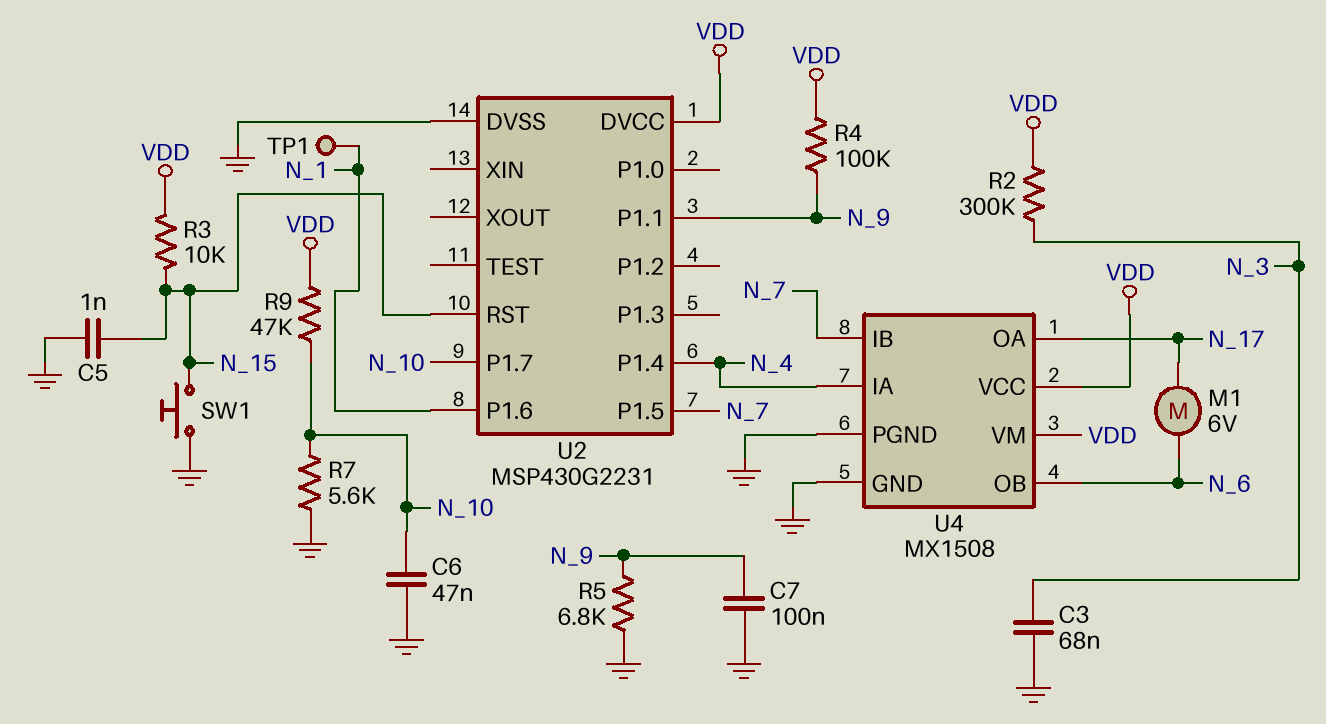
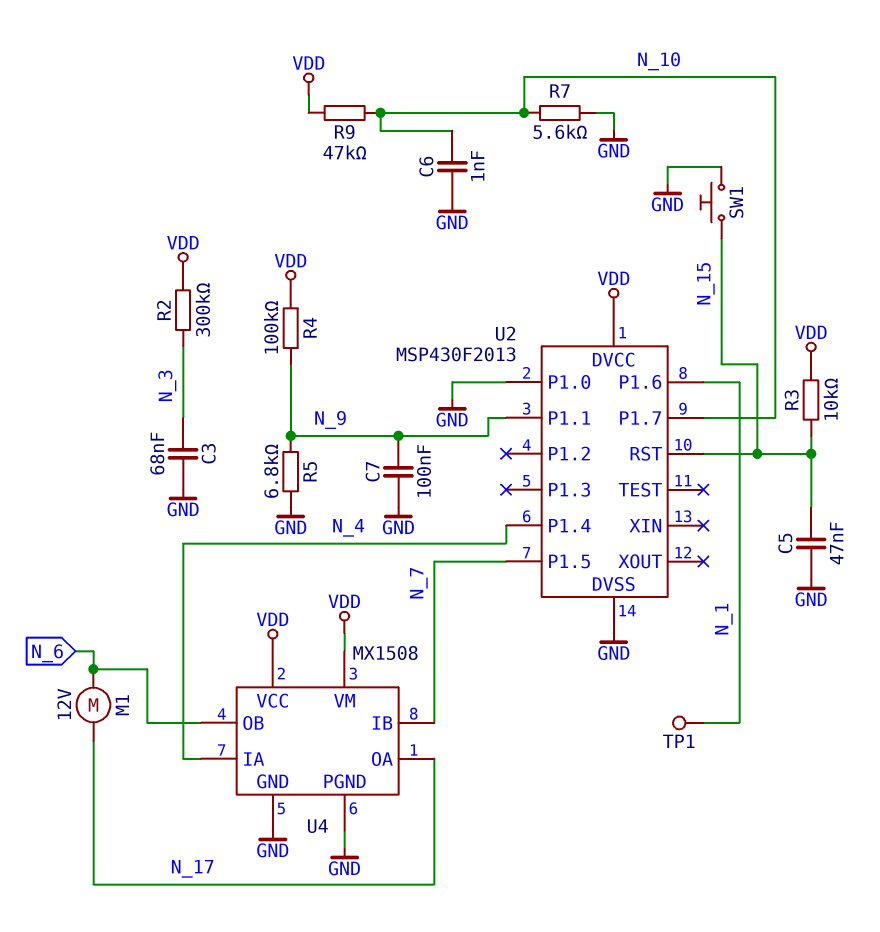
C5: 1nF (GND, N_15) -> 47nF (GND, N_15)
C6: 47nF (GND, N_10) -> 1nF (GND, N_10)
M1: motor 6V (N_6, N_17) -> motor 12V (N_6, N_17)
U2: MSP430G2231 -> MSP430F2013
U2 pin P1.0: none -> GND

